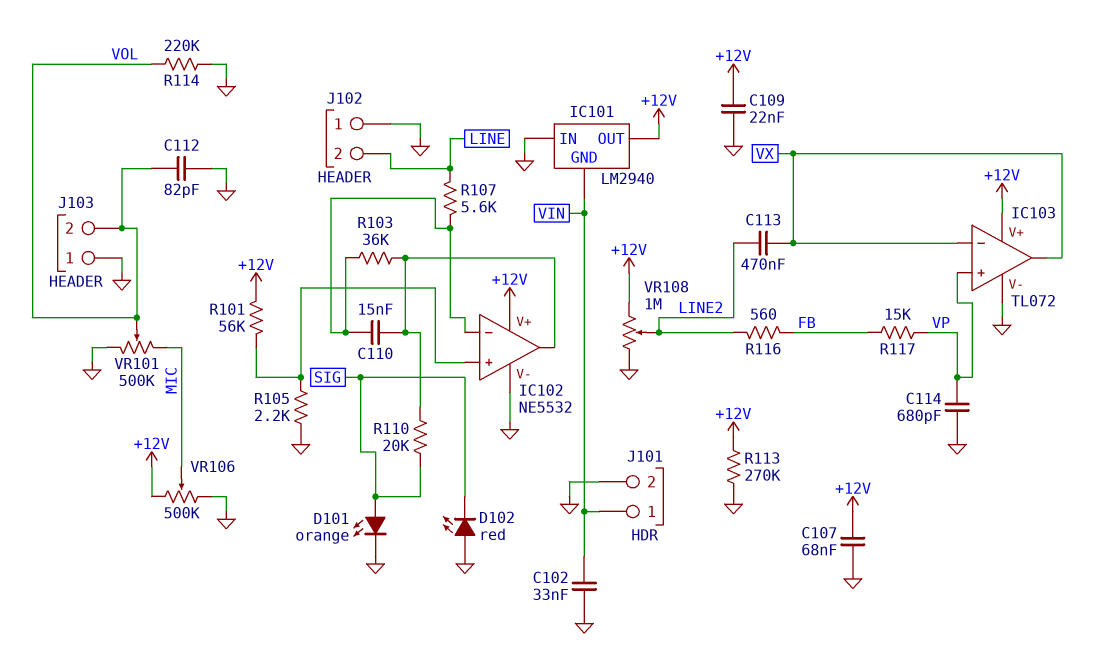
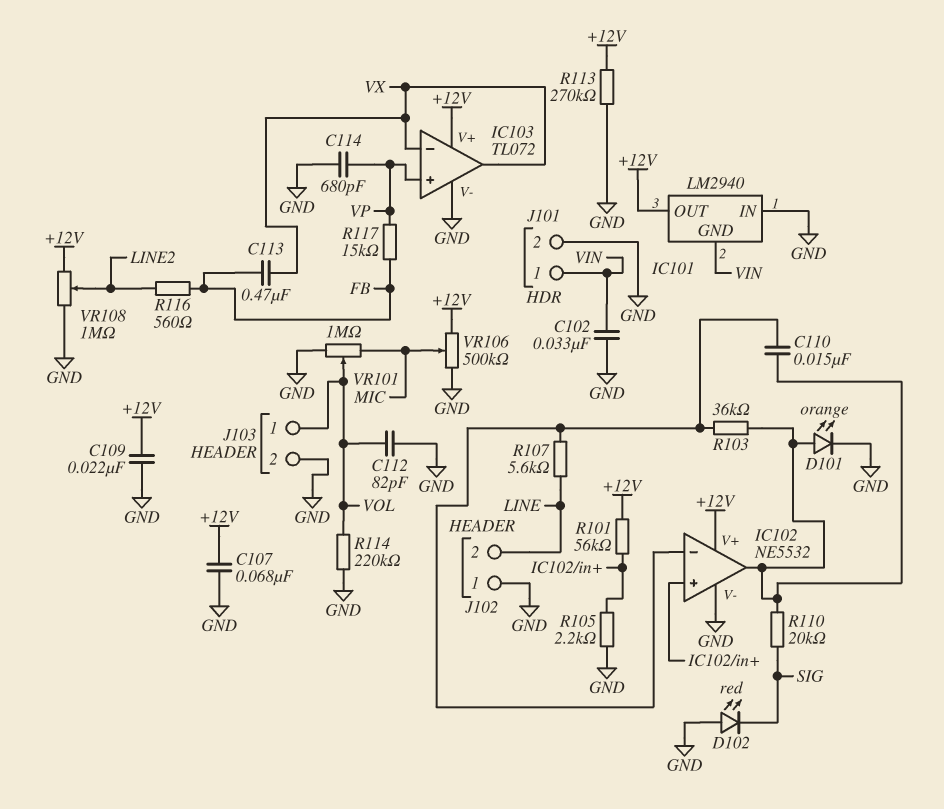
C113: 470nF (LINE2, VX) -> 470nF (FB, VX)
D101: LED orange (A SIG, K GND) -> LED orange (A IC102/out, K GND)
J103 pin 1: GND -> VOL
J103 pin 2: VOL -> GND
VR101: 500k (GND, MIC, wiper VOL) -> 1M (GND, MIC, wiper VOL)

